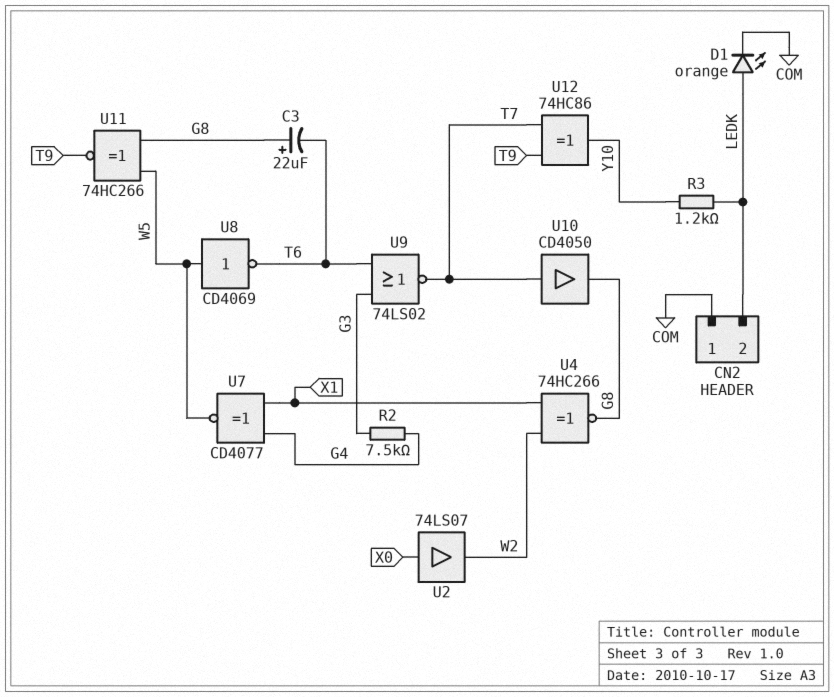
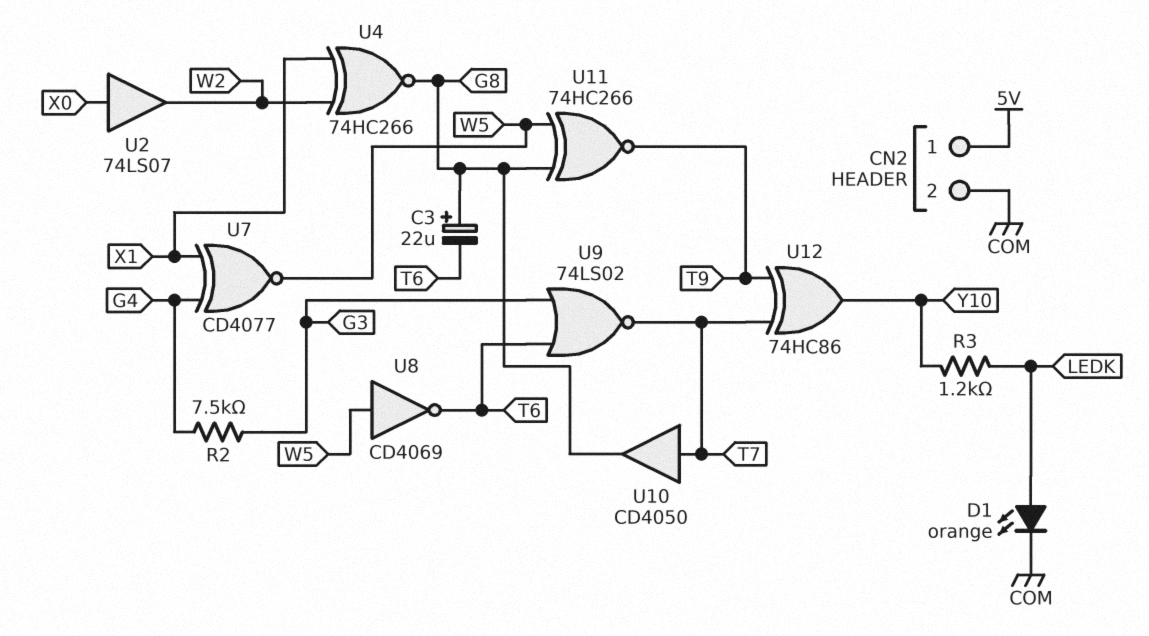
CN2 pin 1: COM -> 5V
CN2 pin 2: LEDK -> COM

